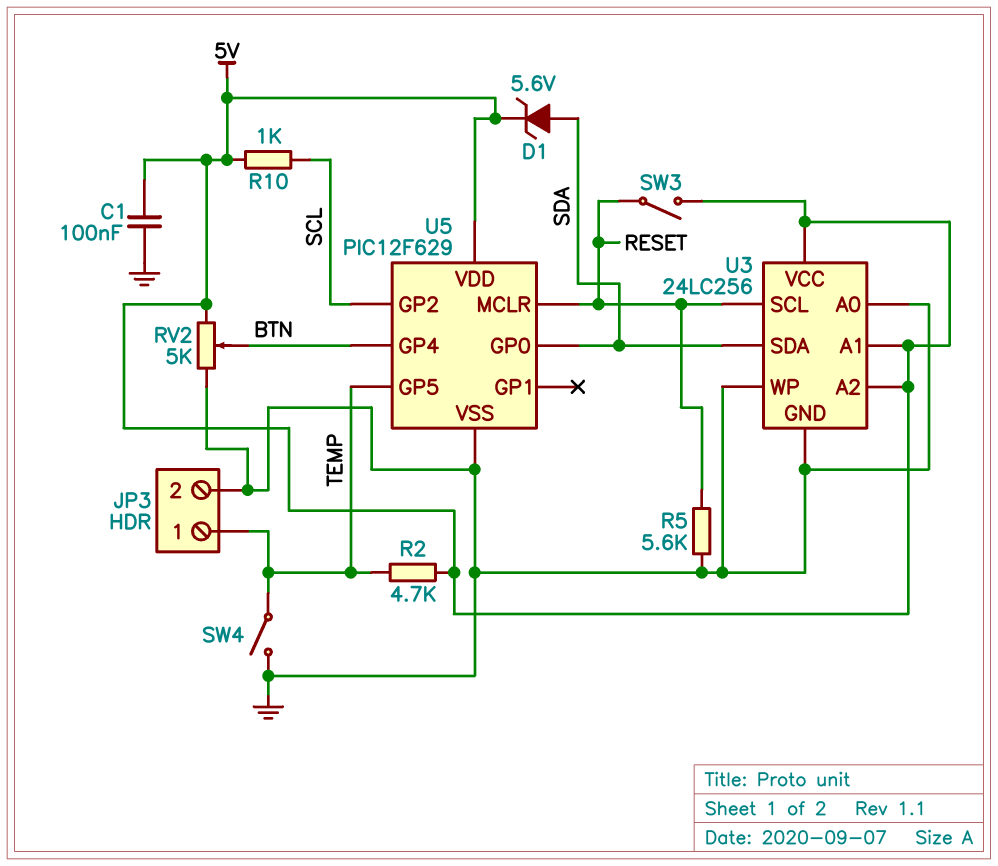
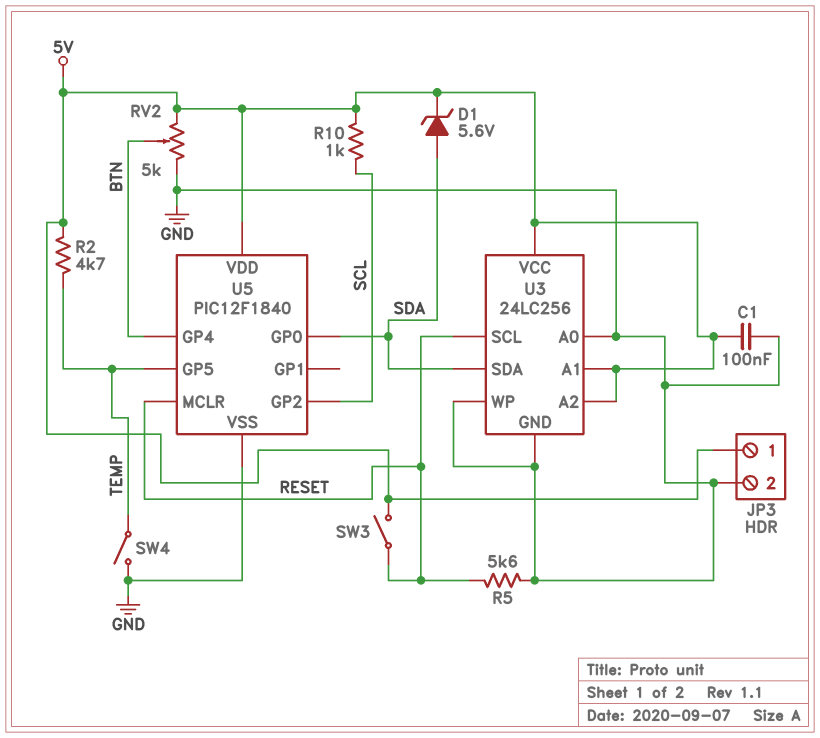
JP3 pin 1: TEMP -> 5V
U5: PIC12F629 -> PIC12F1840

